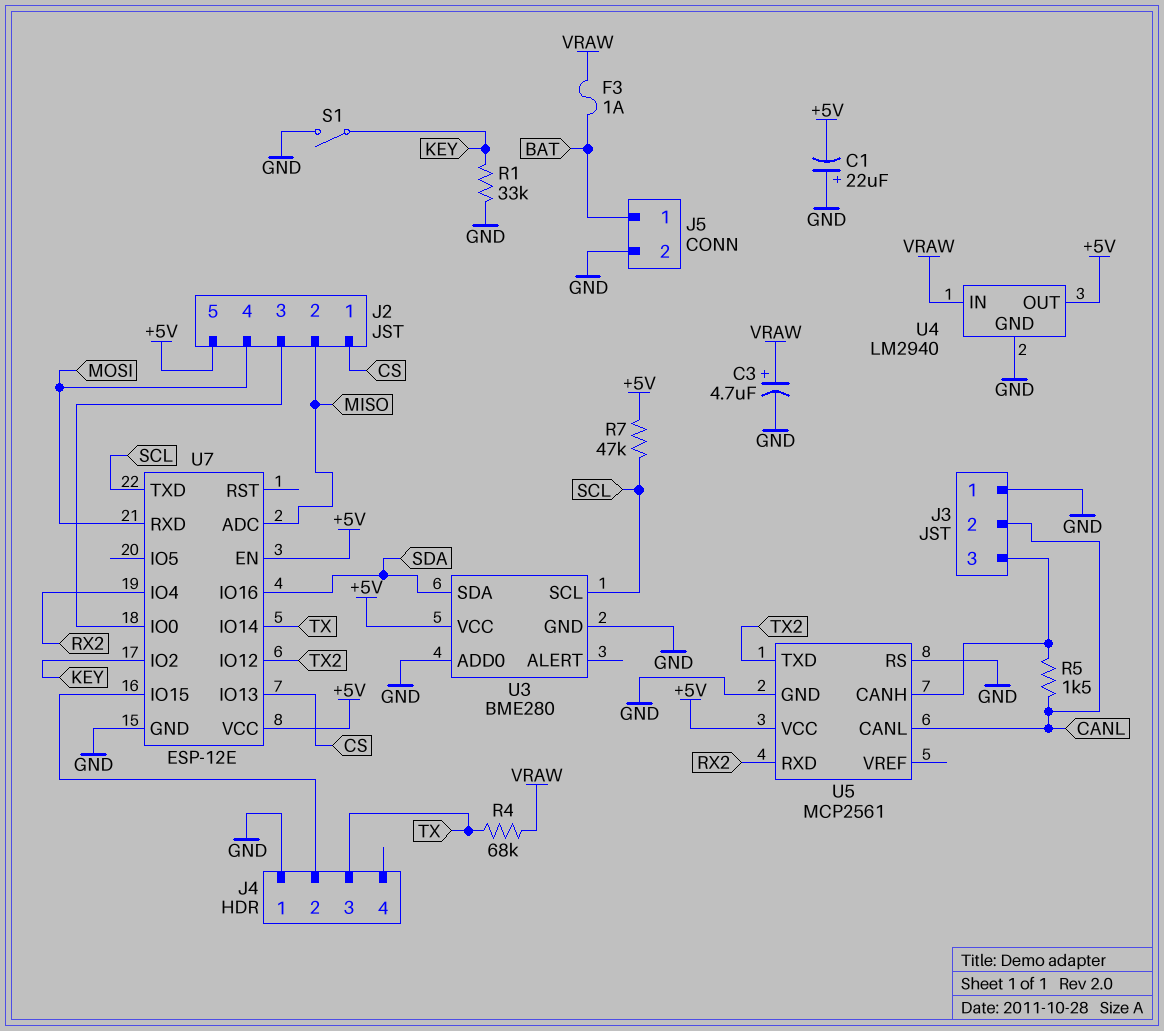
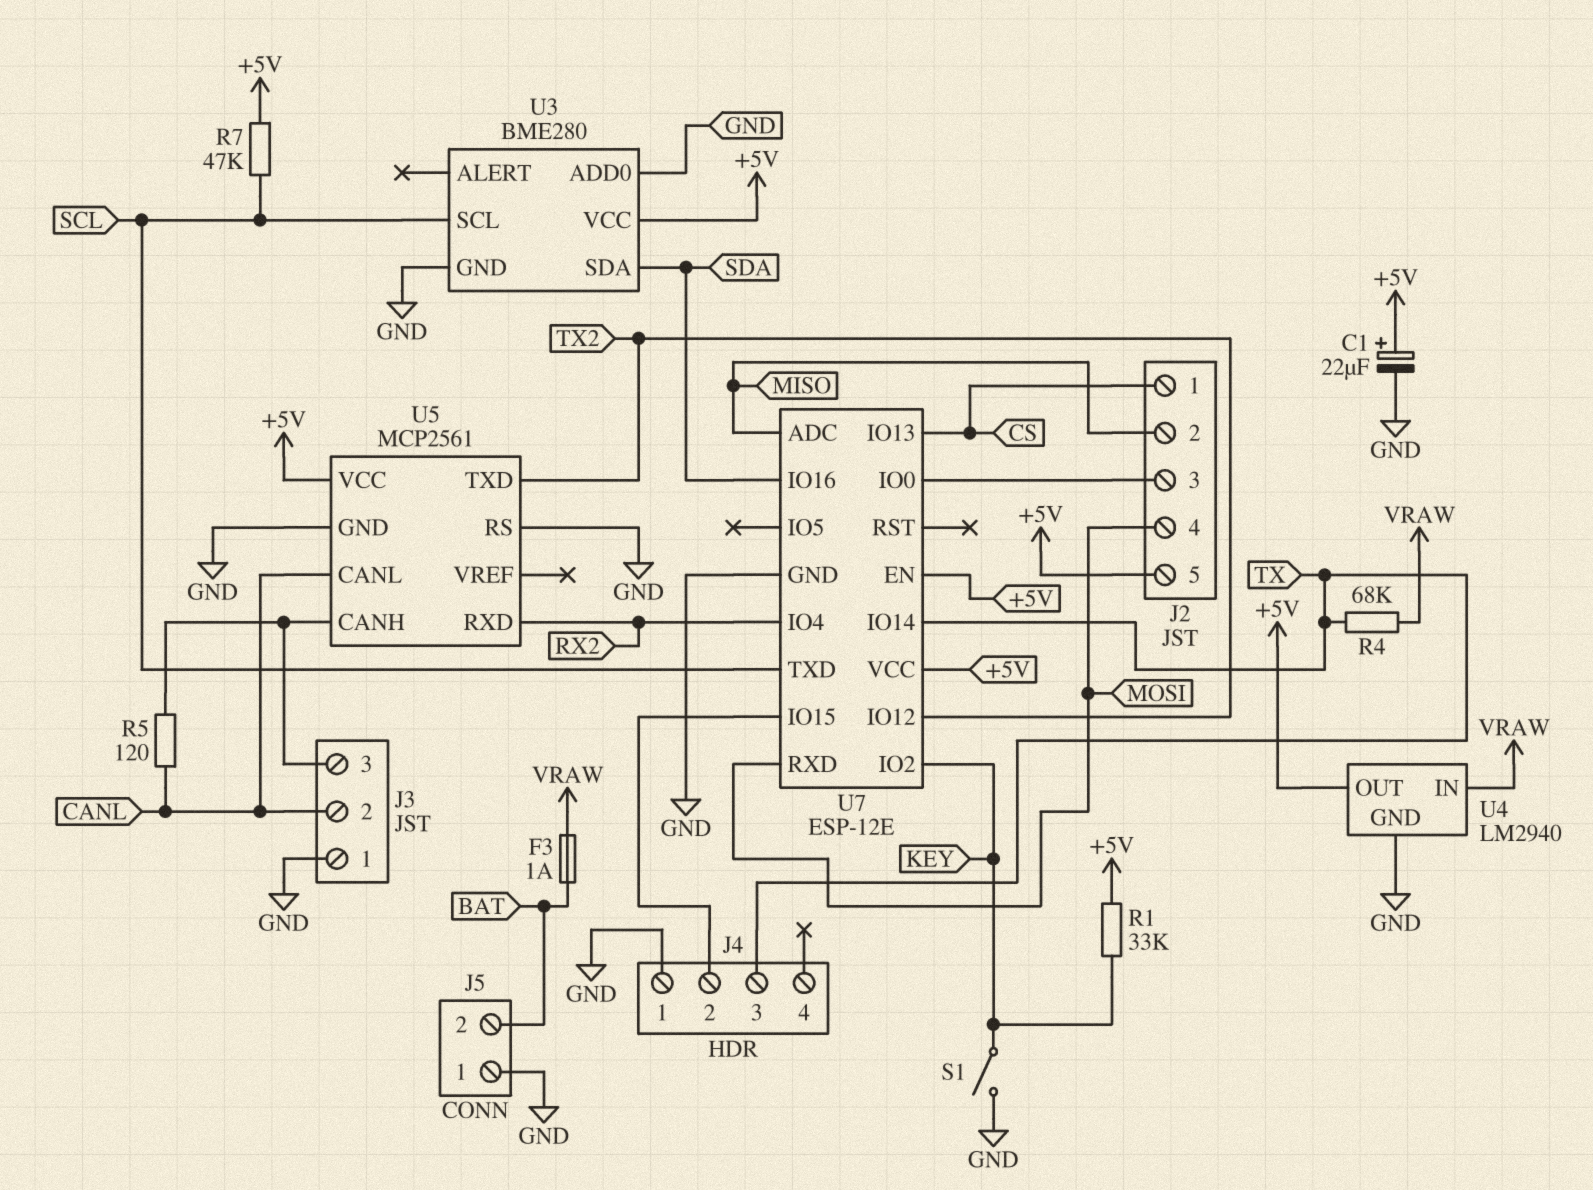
C1: 22uF (plus GND, minus +5V) -> 22uF (plus +5V, minus GND)
C3: 4.7uF (plus VRAW, minus GND) -> none
J5 pin 1: BAT -> GND
J5 pin 2: GND -> BAT
R1: 33k (GND, KEY) -> 33k (+5V, KEY)
R5: 1.5k (CANL, J3/3) -> 120 (CANL, J3/3)

